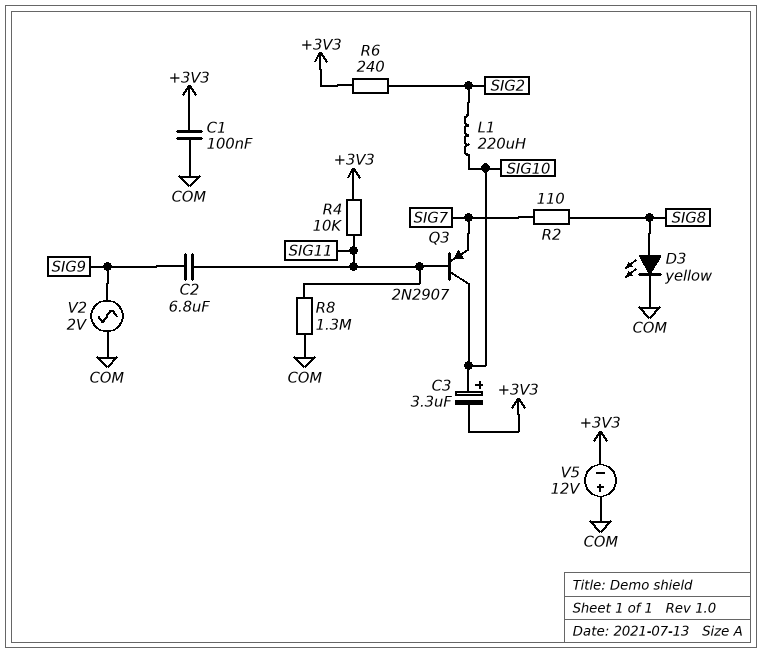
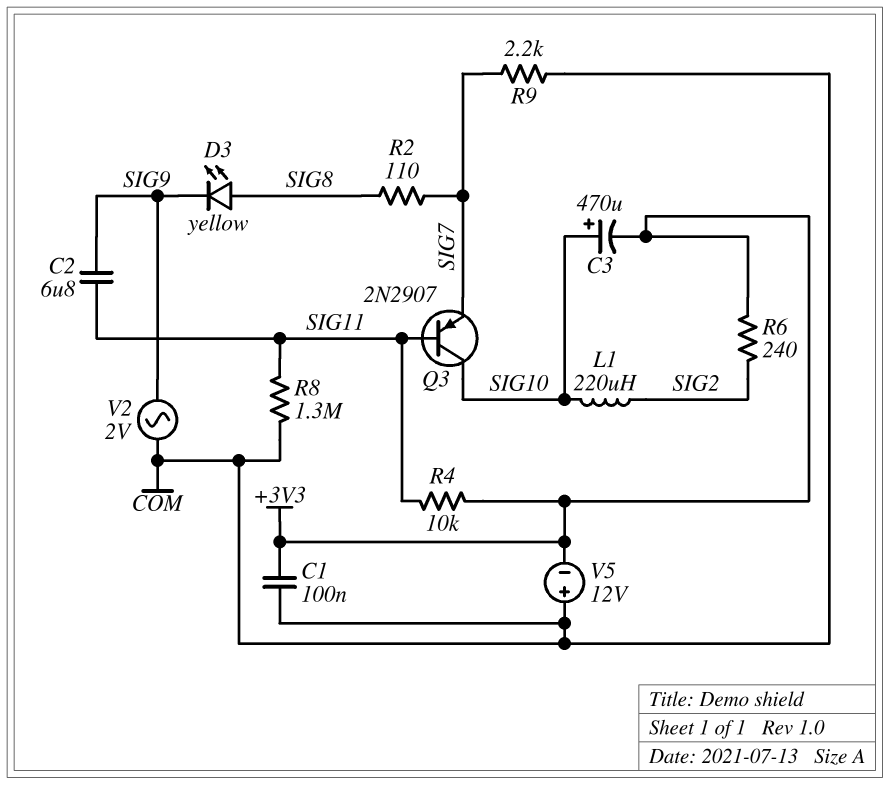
C3: 3.3uF (plus SIG10, minus +3V3) -> 470uF (plus SIG10, minus +3V3)
D3: LED yellow (A SIG8, K COM) -> LED yellow (A SIG8, K SIG9)
R9: none -> 2.2k (COM, SIG7)

